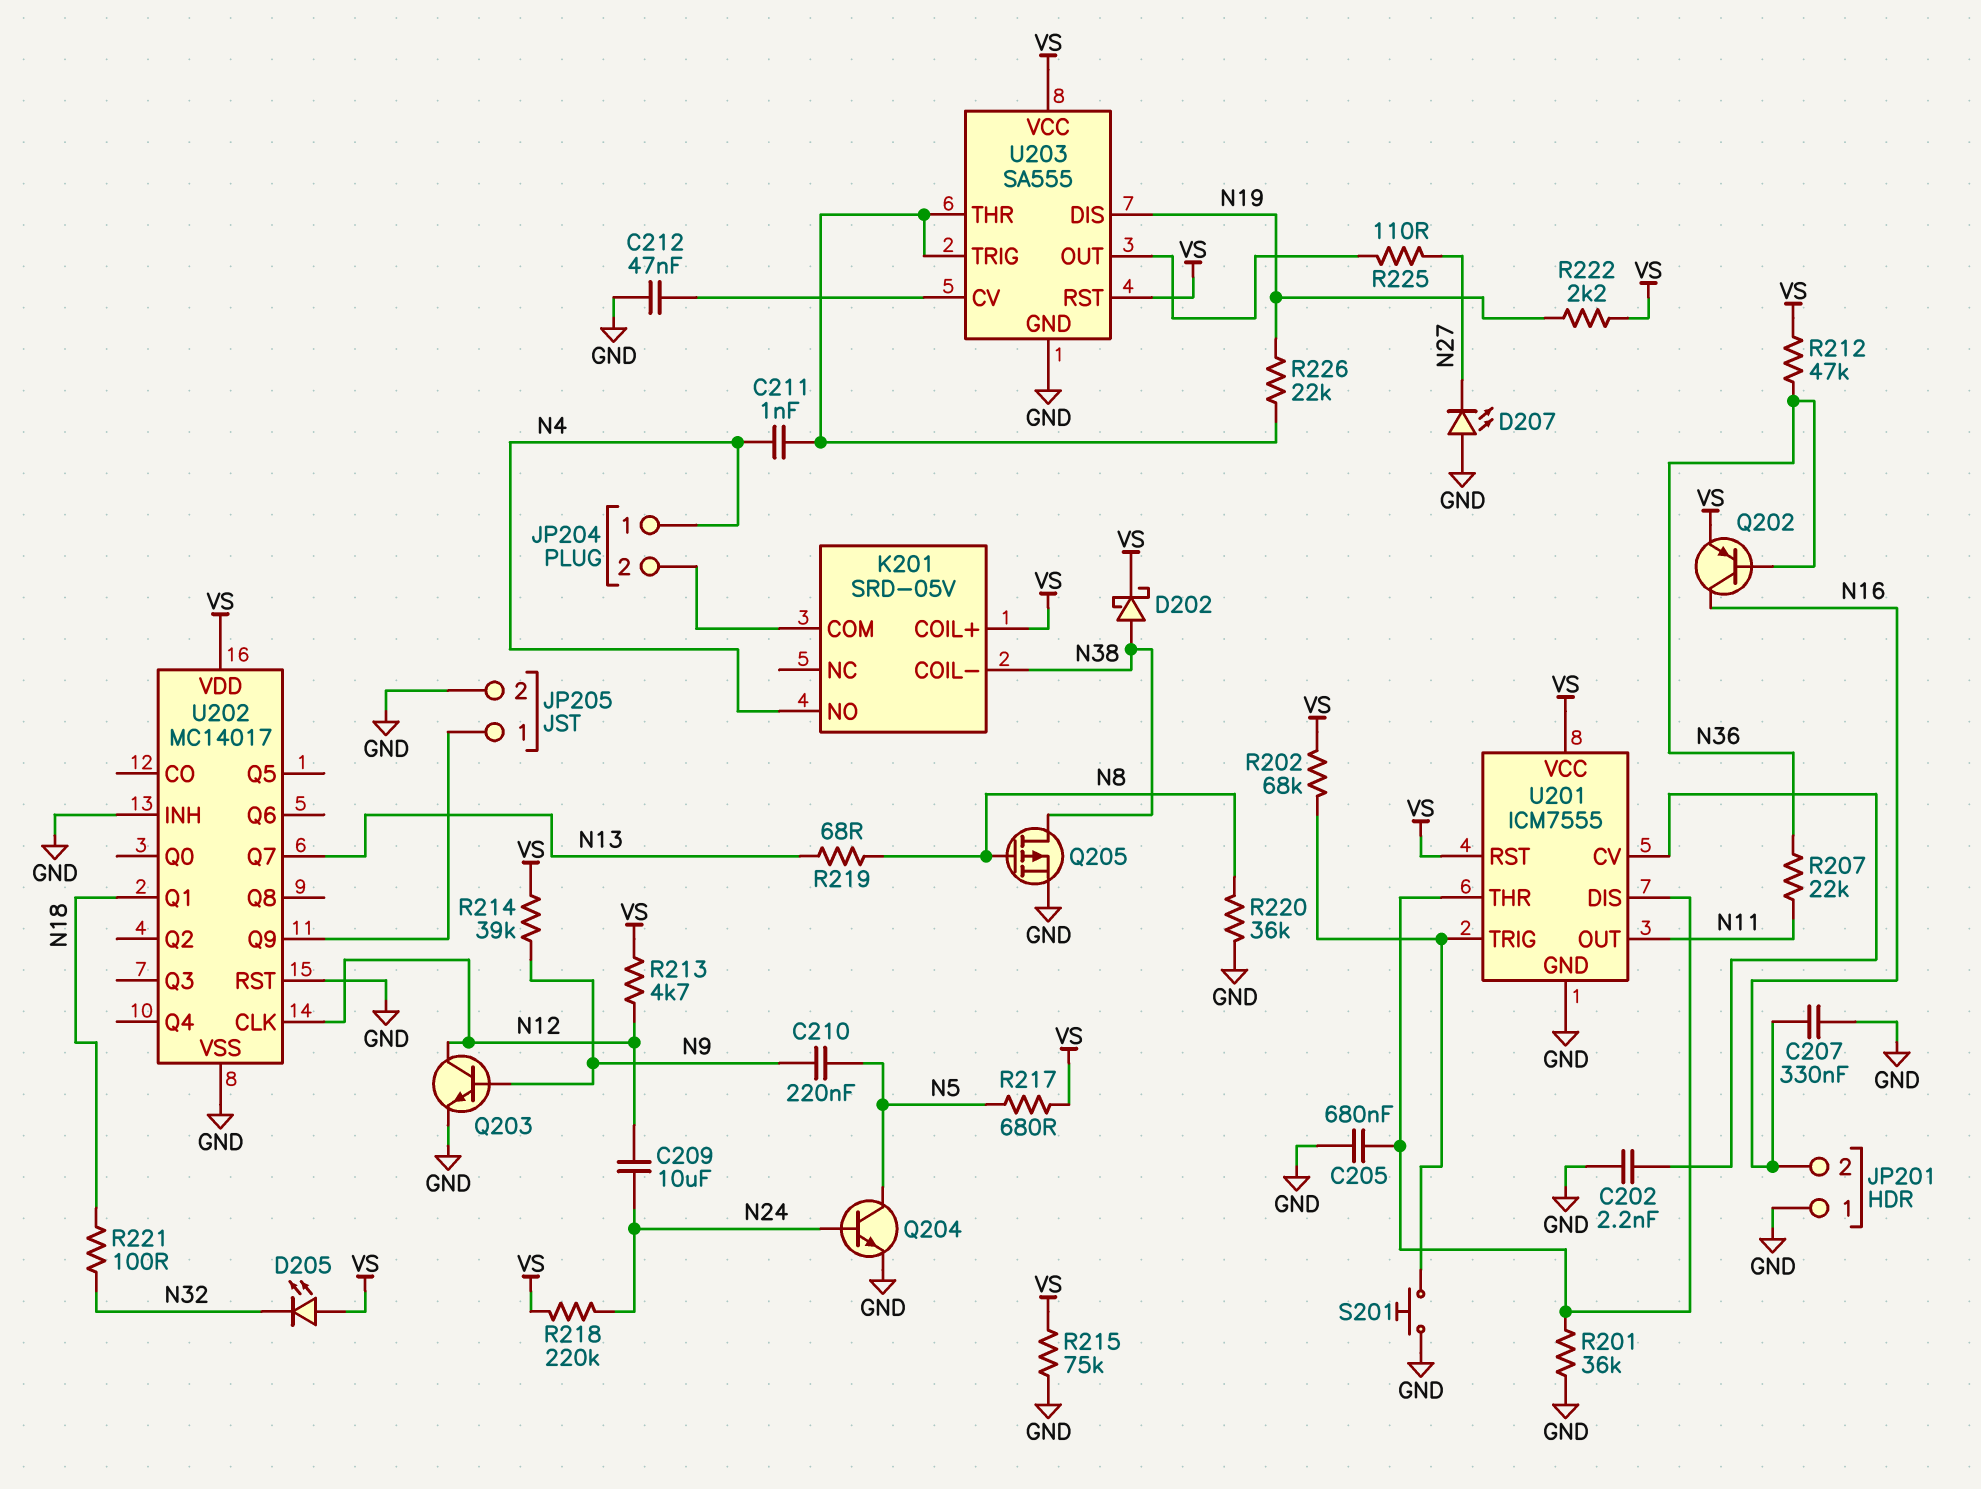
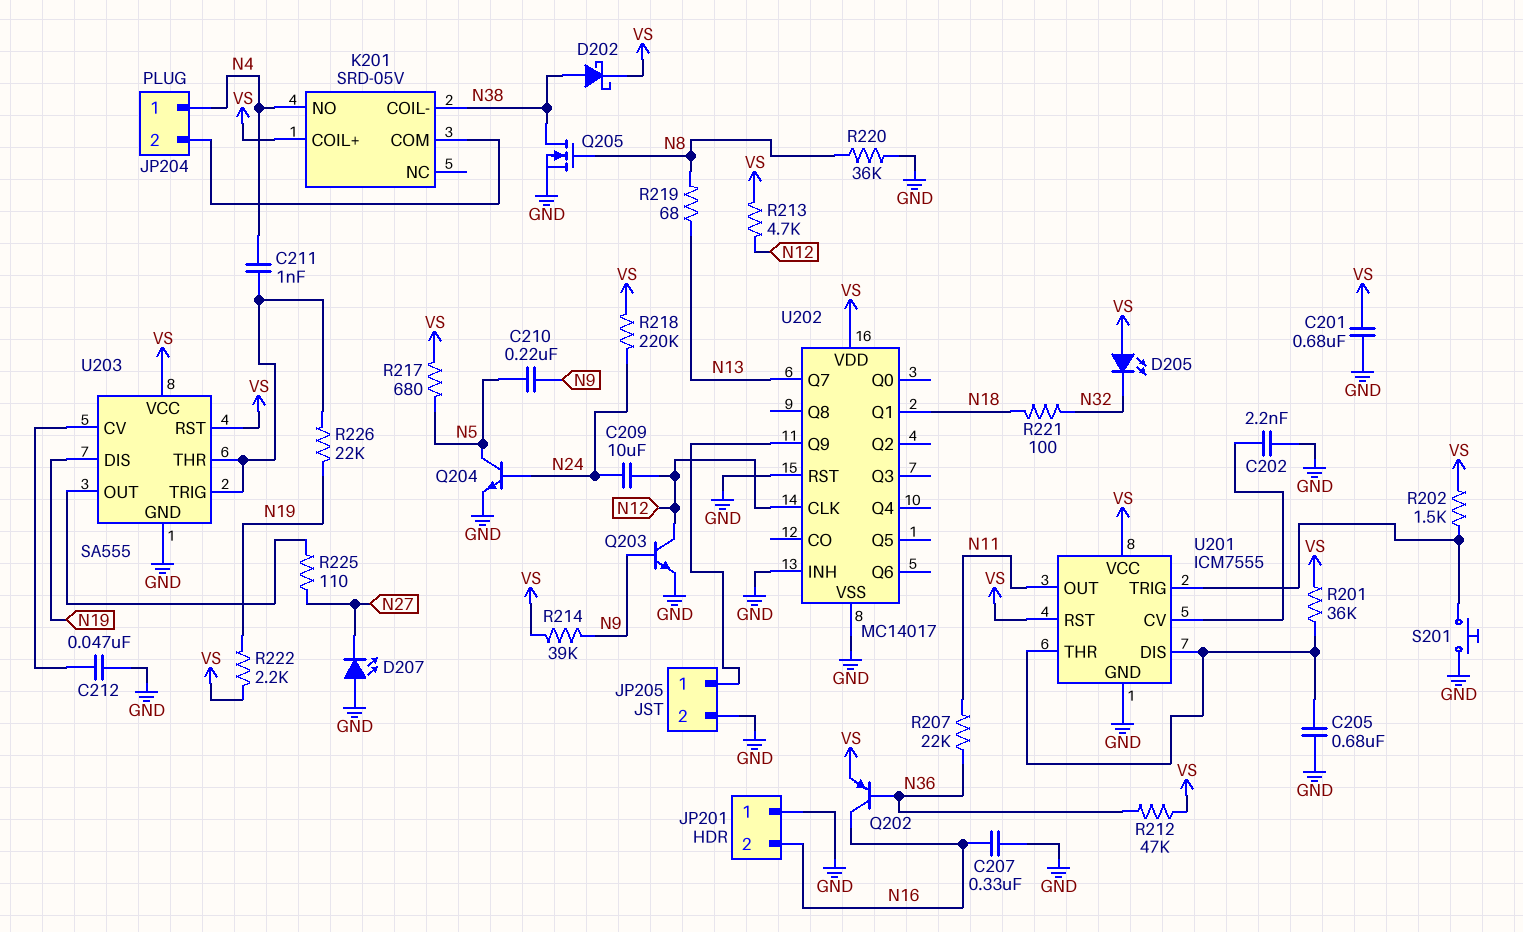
C201: none -> 680nF (GND, VS)
Q205: PMOS (G N8, D N38, S GND) -> NMOS (G N8, D N38, S GND)
R201: 36k (GND, U201/DIS) -> 36k (U201/DIS, VS)
R202: 68k (U201/TRIG, VS) -> 1.5k (U201/TRIG, VS)
R215: 75k (GND, VS) -> none

